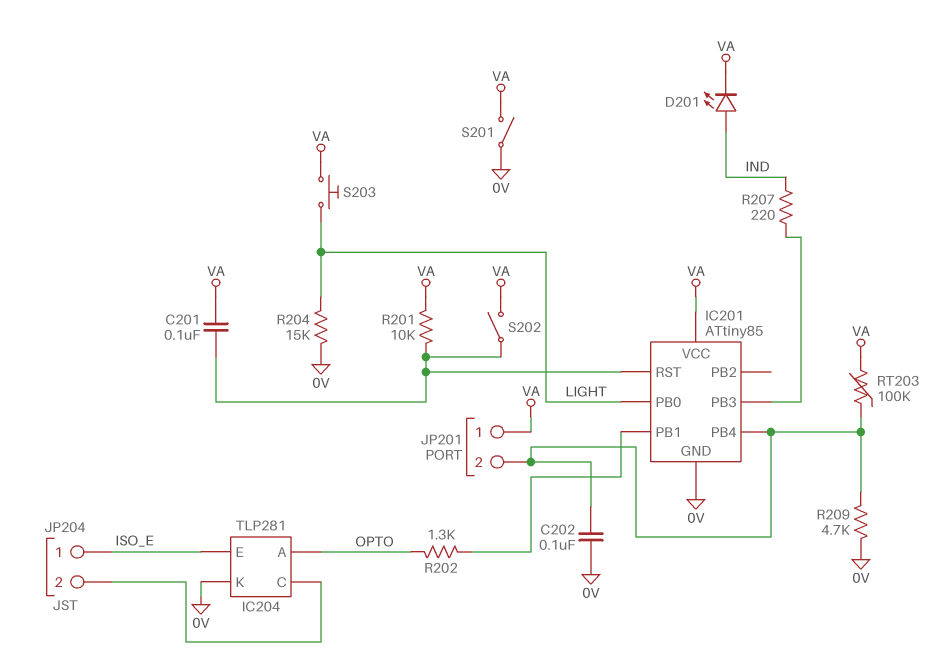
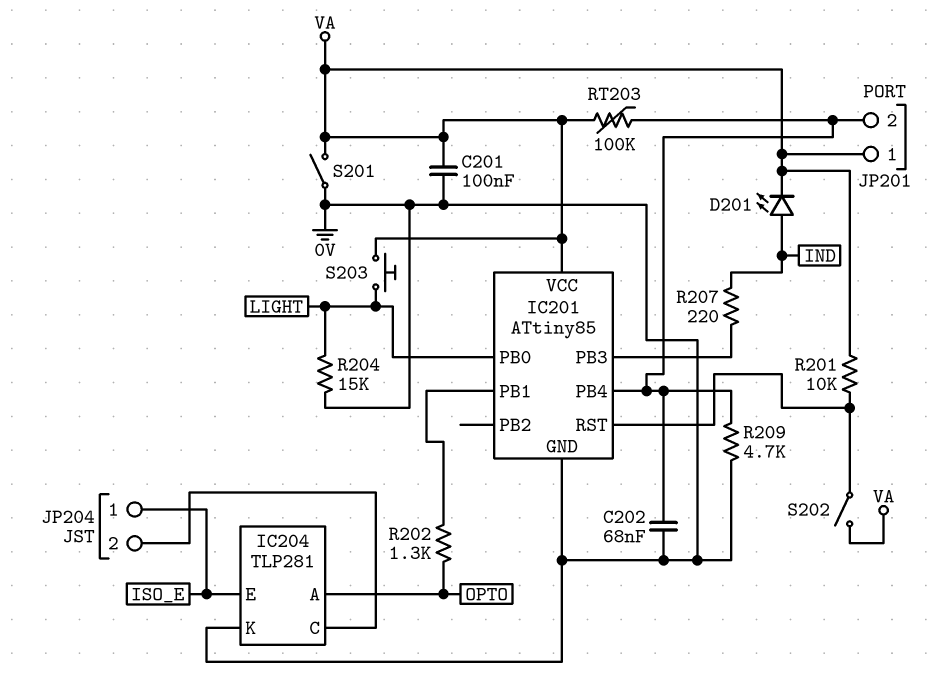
C201: 100nF (IC201/RST, VA) -> 100nF (0V, VA)
C202: 100nF (0V, IC201/PB4) -> 68nF (0V, IC201/PB4)

